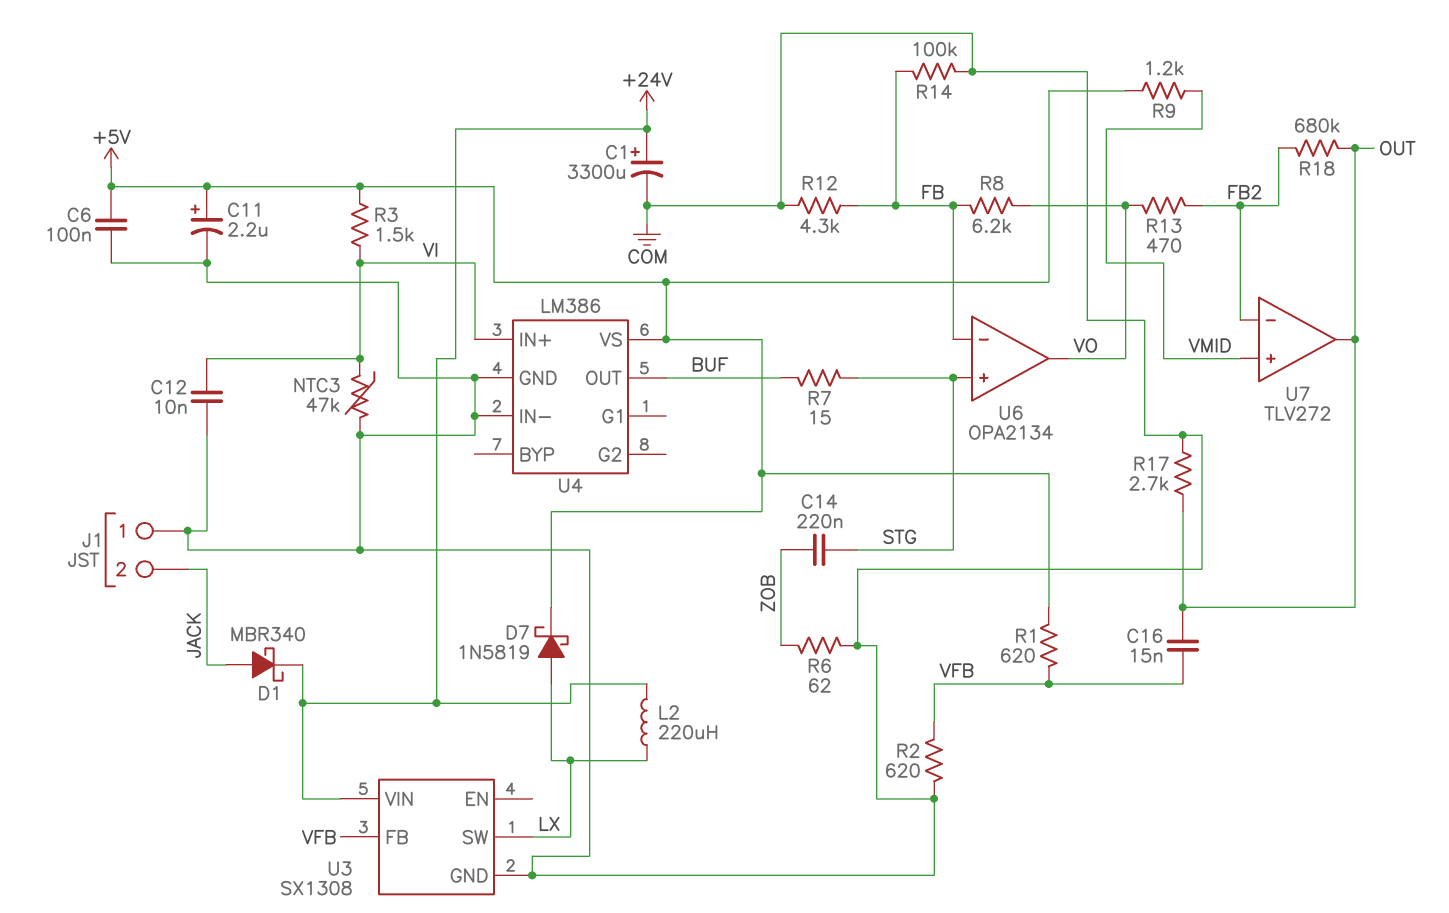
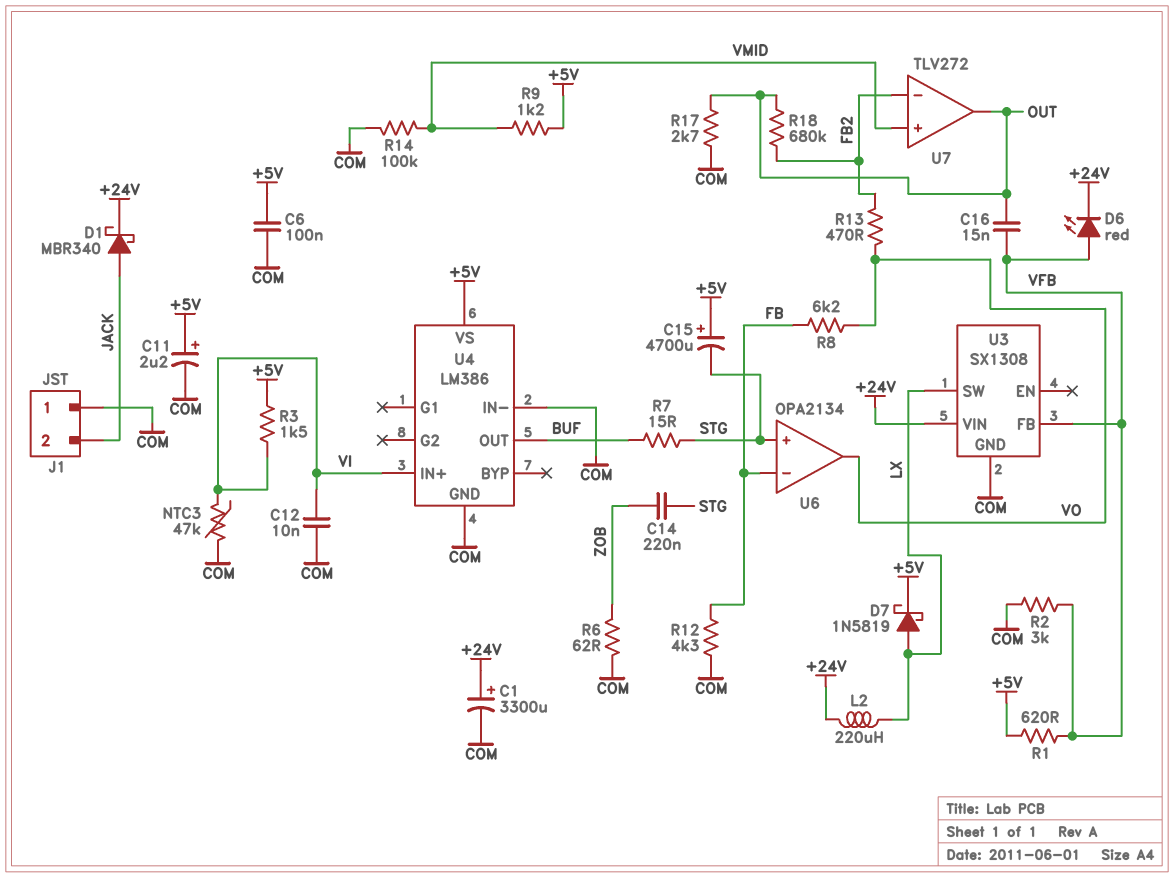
C15: none -> 4700uF (plus +5V, minus STG)
D6: none -> LED red (A VFB, K +24V)
R2: 620 (COM, VFB) -> 3k (COM, VFB)
R14: 100k (COM, FB) -> 100k (COM, VMID)

